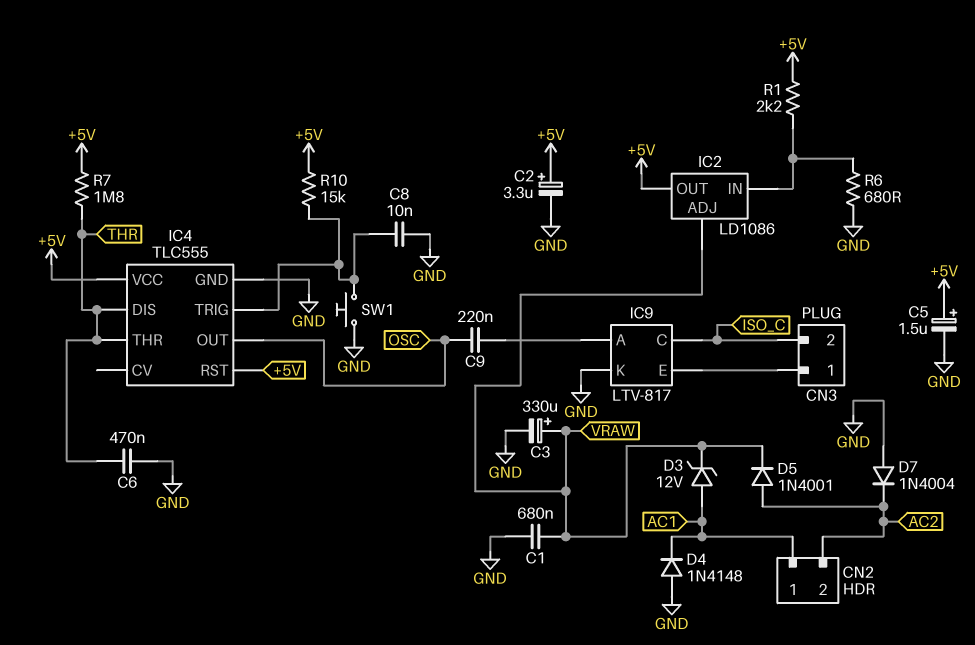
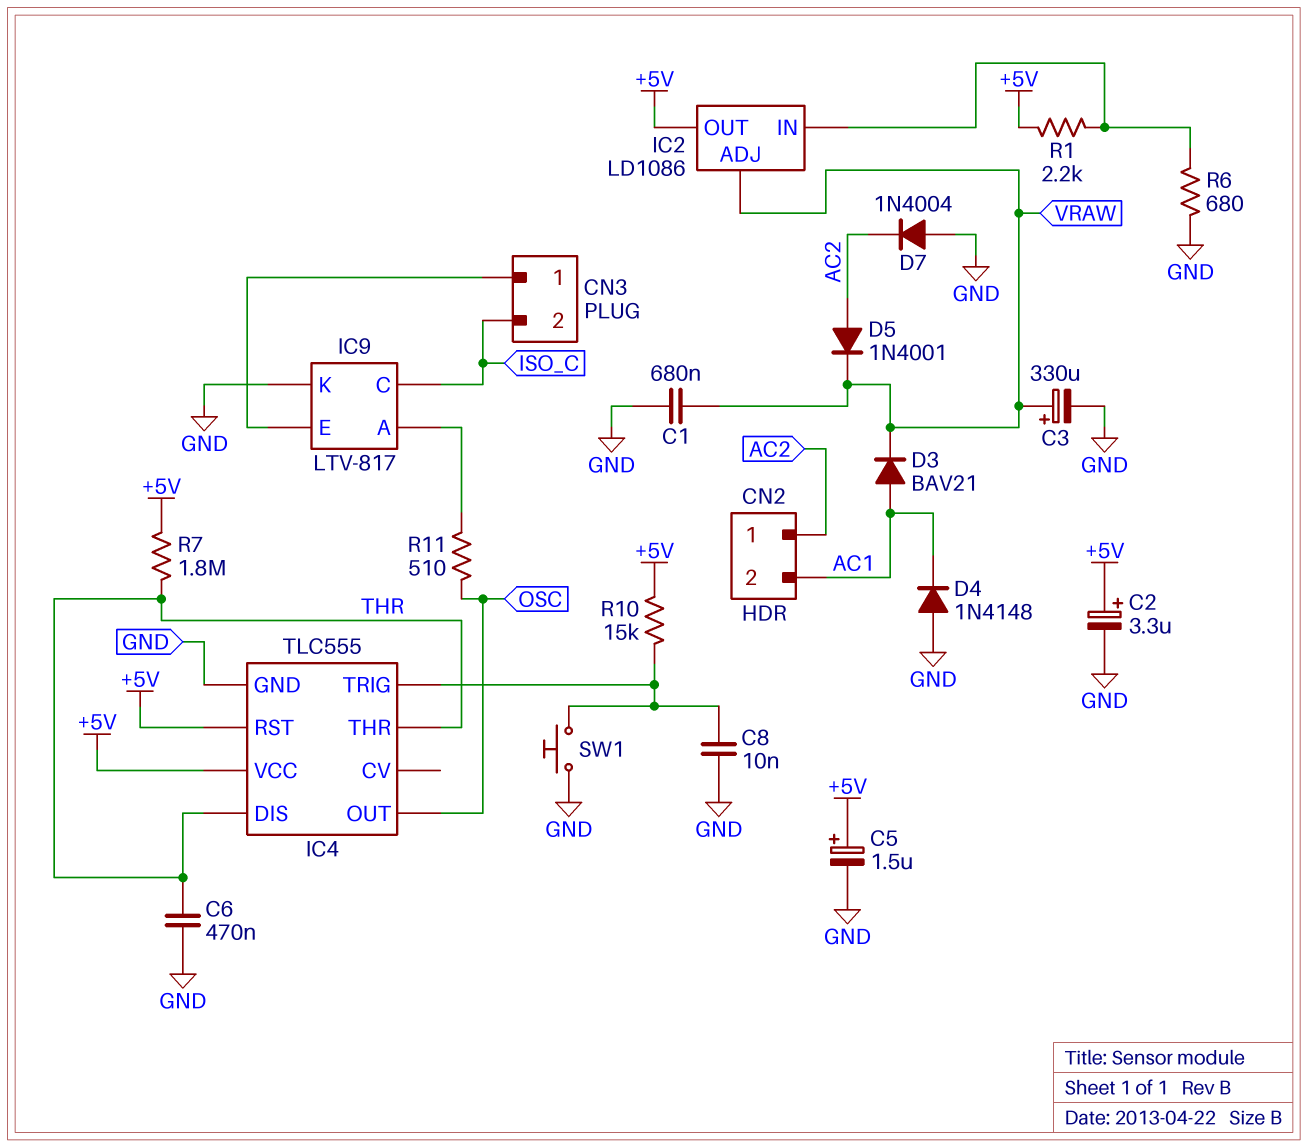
C9: 220nF (IC9/A, OSC) -> none
CN2 pin 1: AC1 -> AC2
CN2 pin 2: AC2 -> AC1
D3: zener 12V (A AC1, K VRAW) -> diode BAV21 (A AC1, K VRAW)
R11: none -> 510 (IC9/A, OSC)

